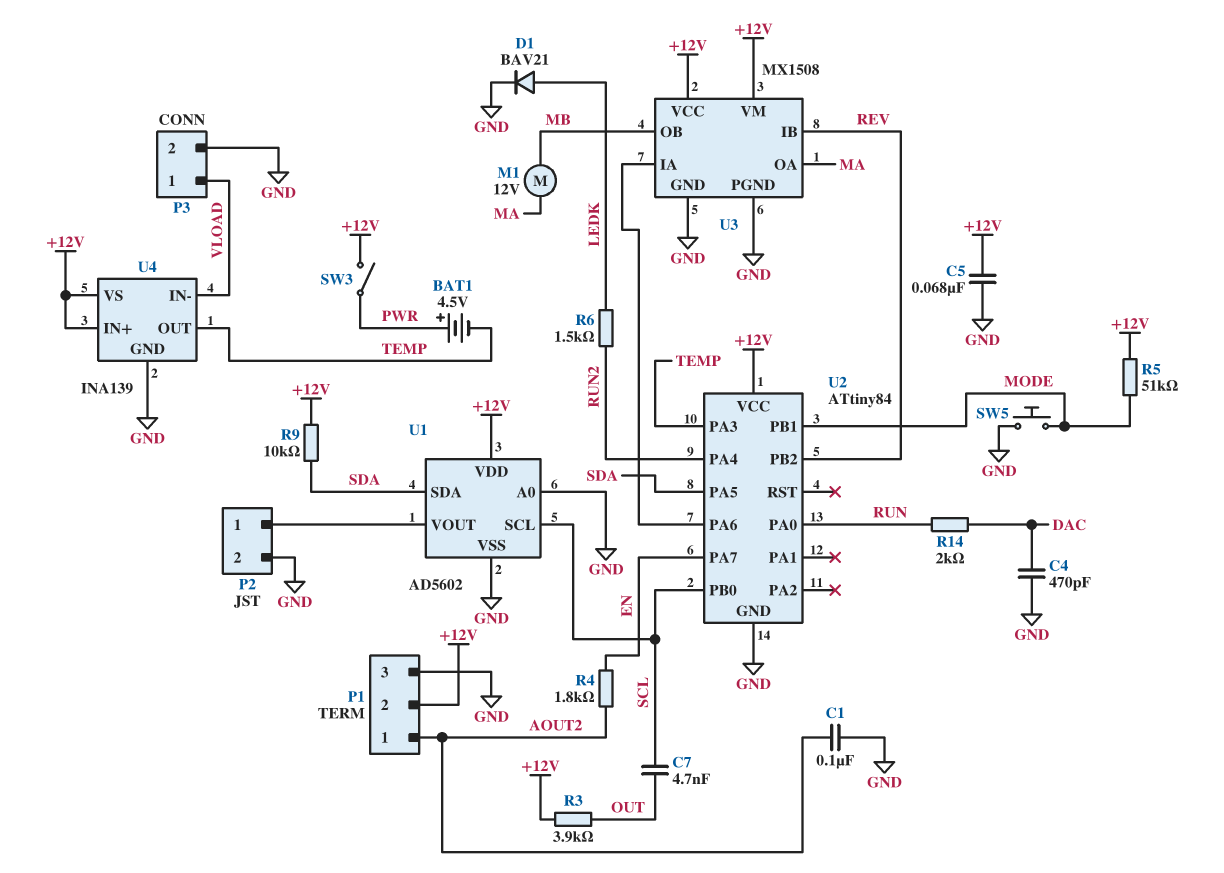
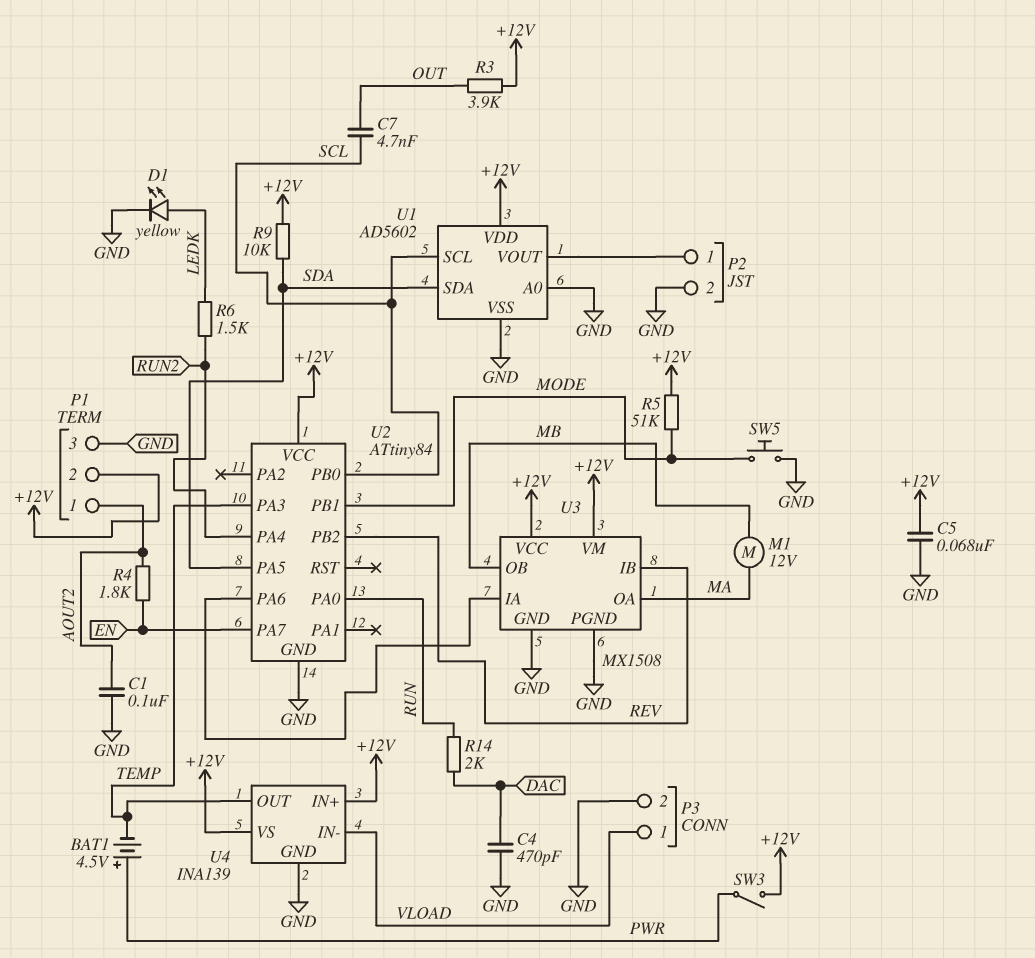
D1: diode BAV21 (A LEDK, K GND) -> LED yellow (A LEDK, K GND)

